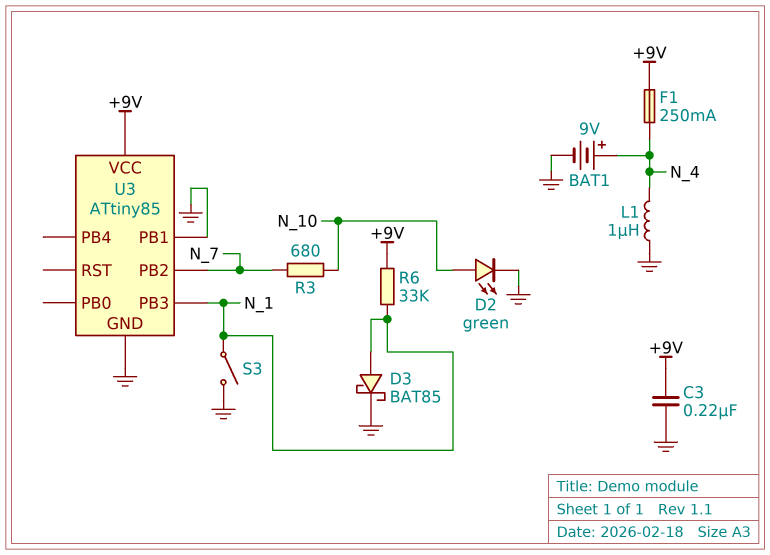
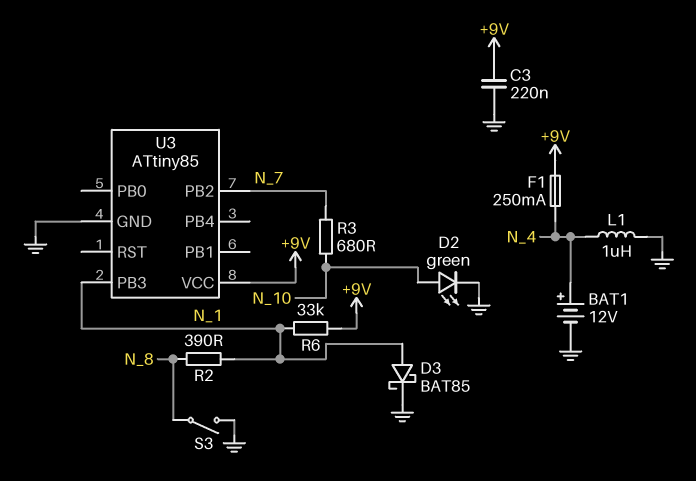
BAT1: 9V (plus N_4, minus GND) -> 12V (plus N_4, minus GND)
R2: none -> 390 (N_1, N_8)
S3: switch (GND, N_1) -> switch (GND, N_8)
U3 pin PB1: GND -> none

